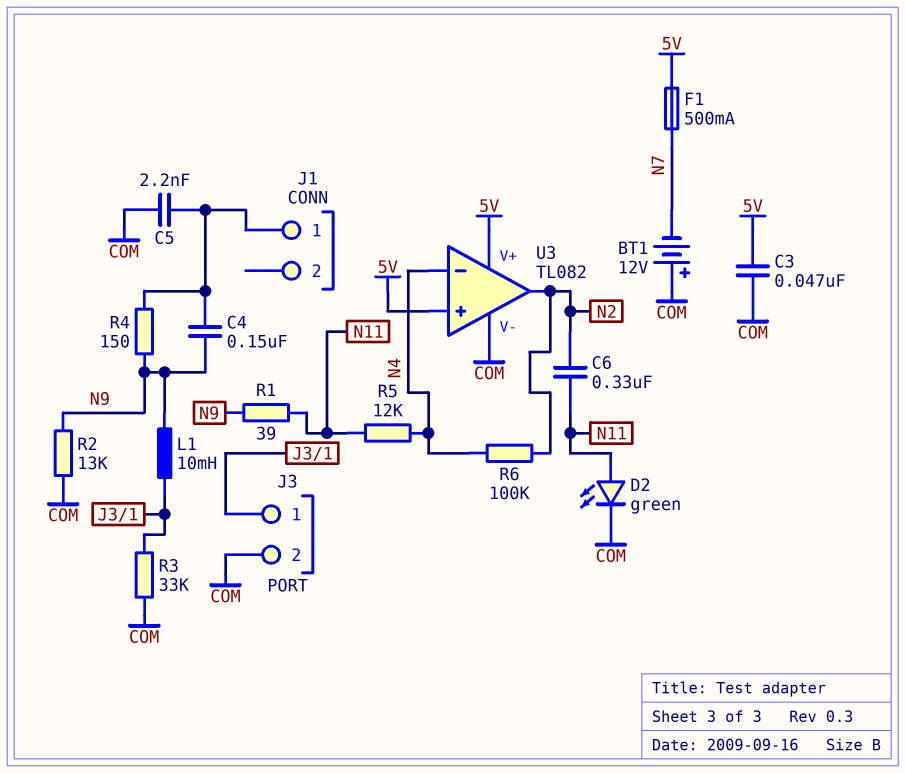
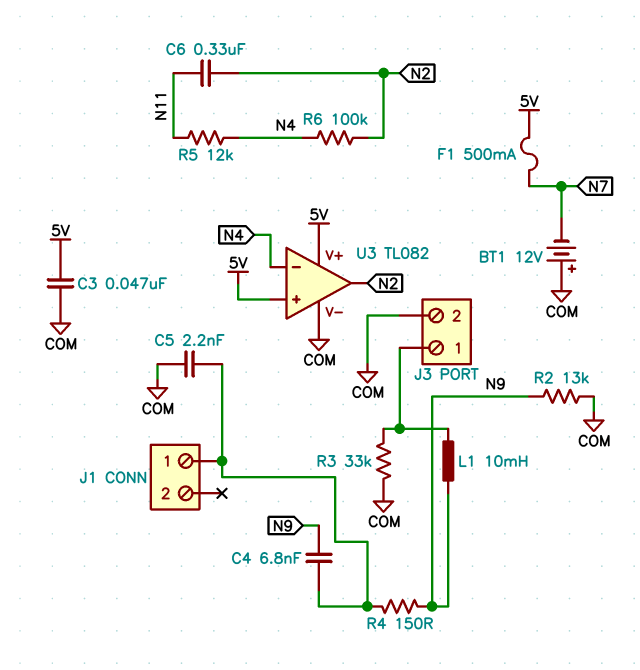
C4: 150nF (J1/1, N9) -> 6.8nF (J1/1, N9)
D2: LED green (A N11, K COM) -> none
R1: 39 (N9, N11) -> none

